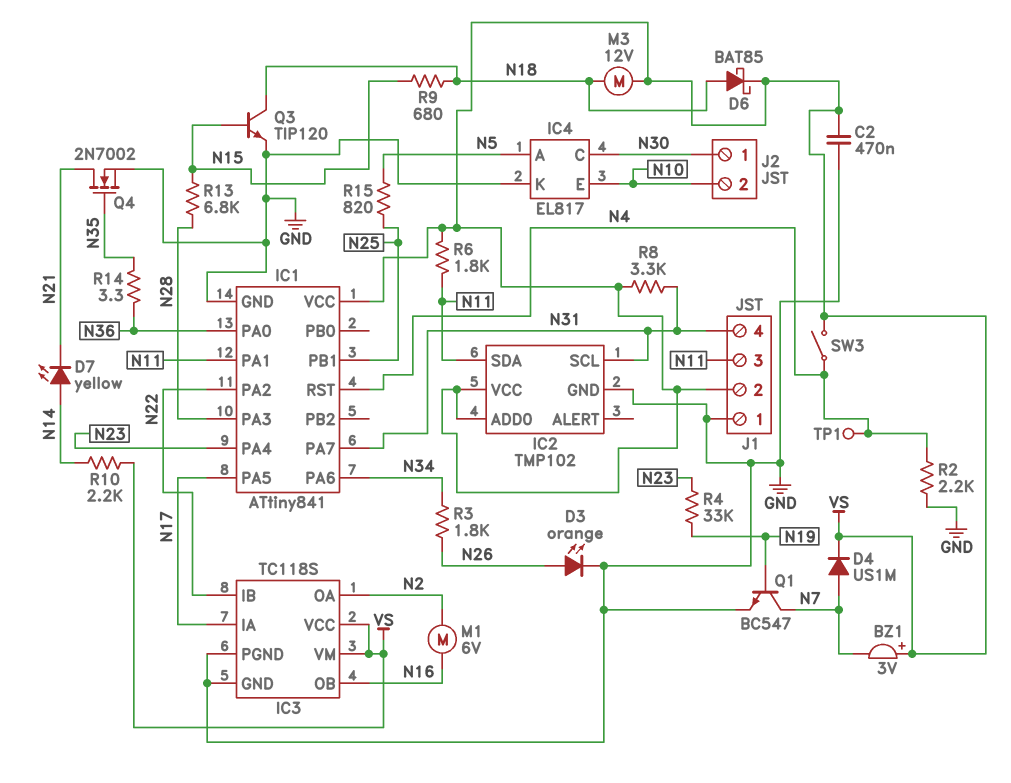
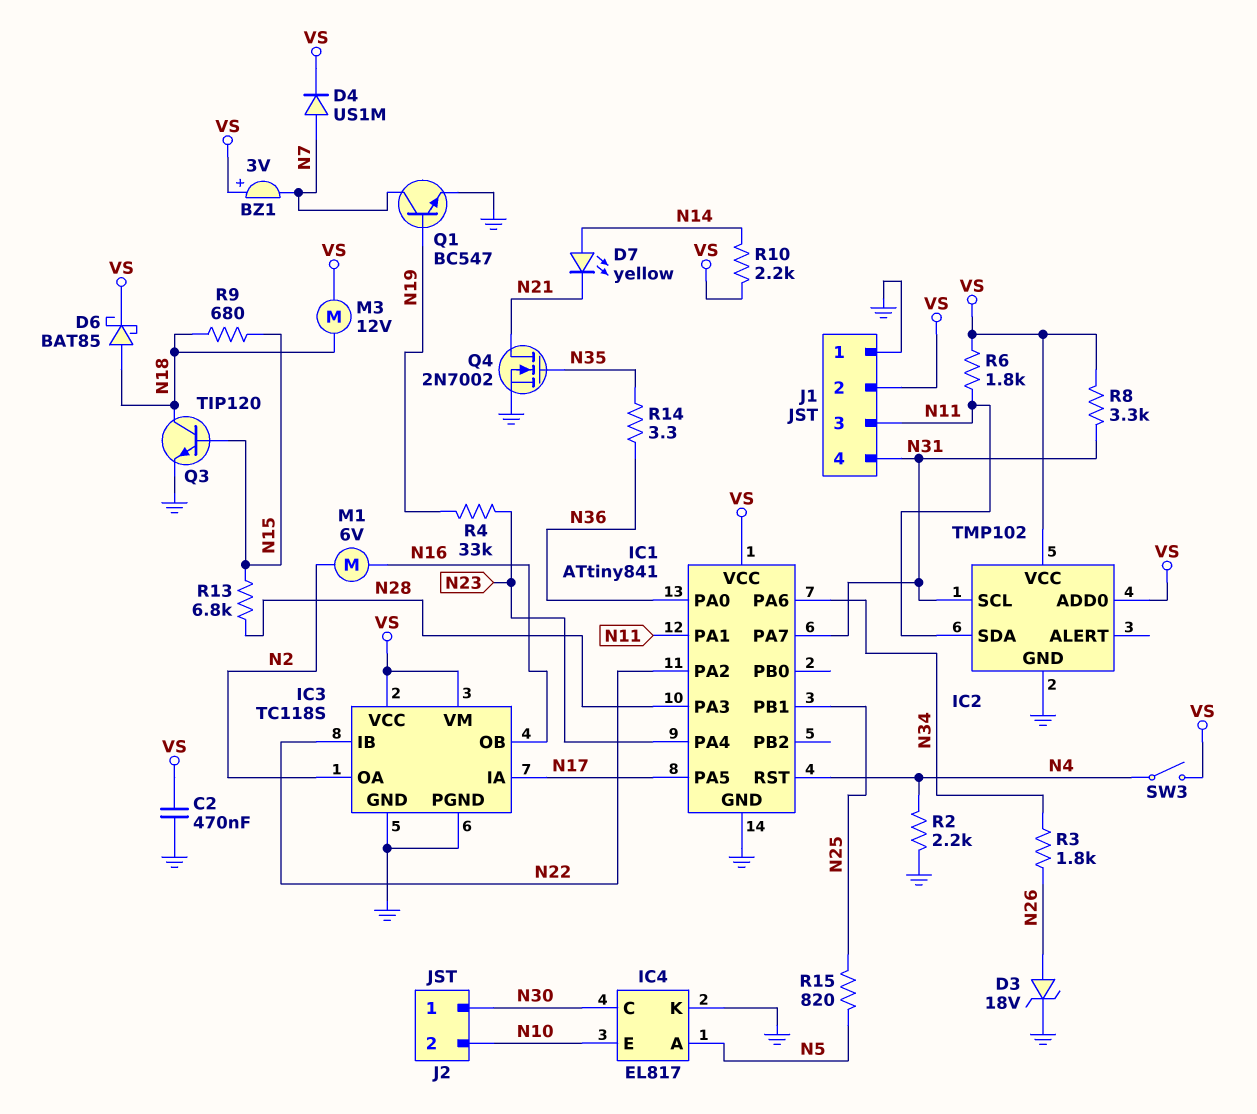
D3: LED orange (A N26, K GND) -> zener 18V (A N26, K GND)
TP1: test point (N4) -> none

